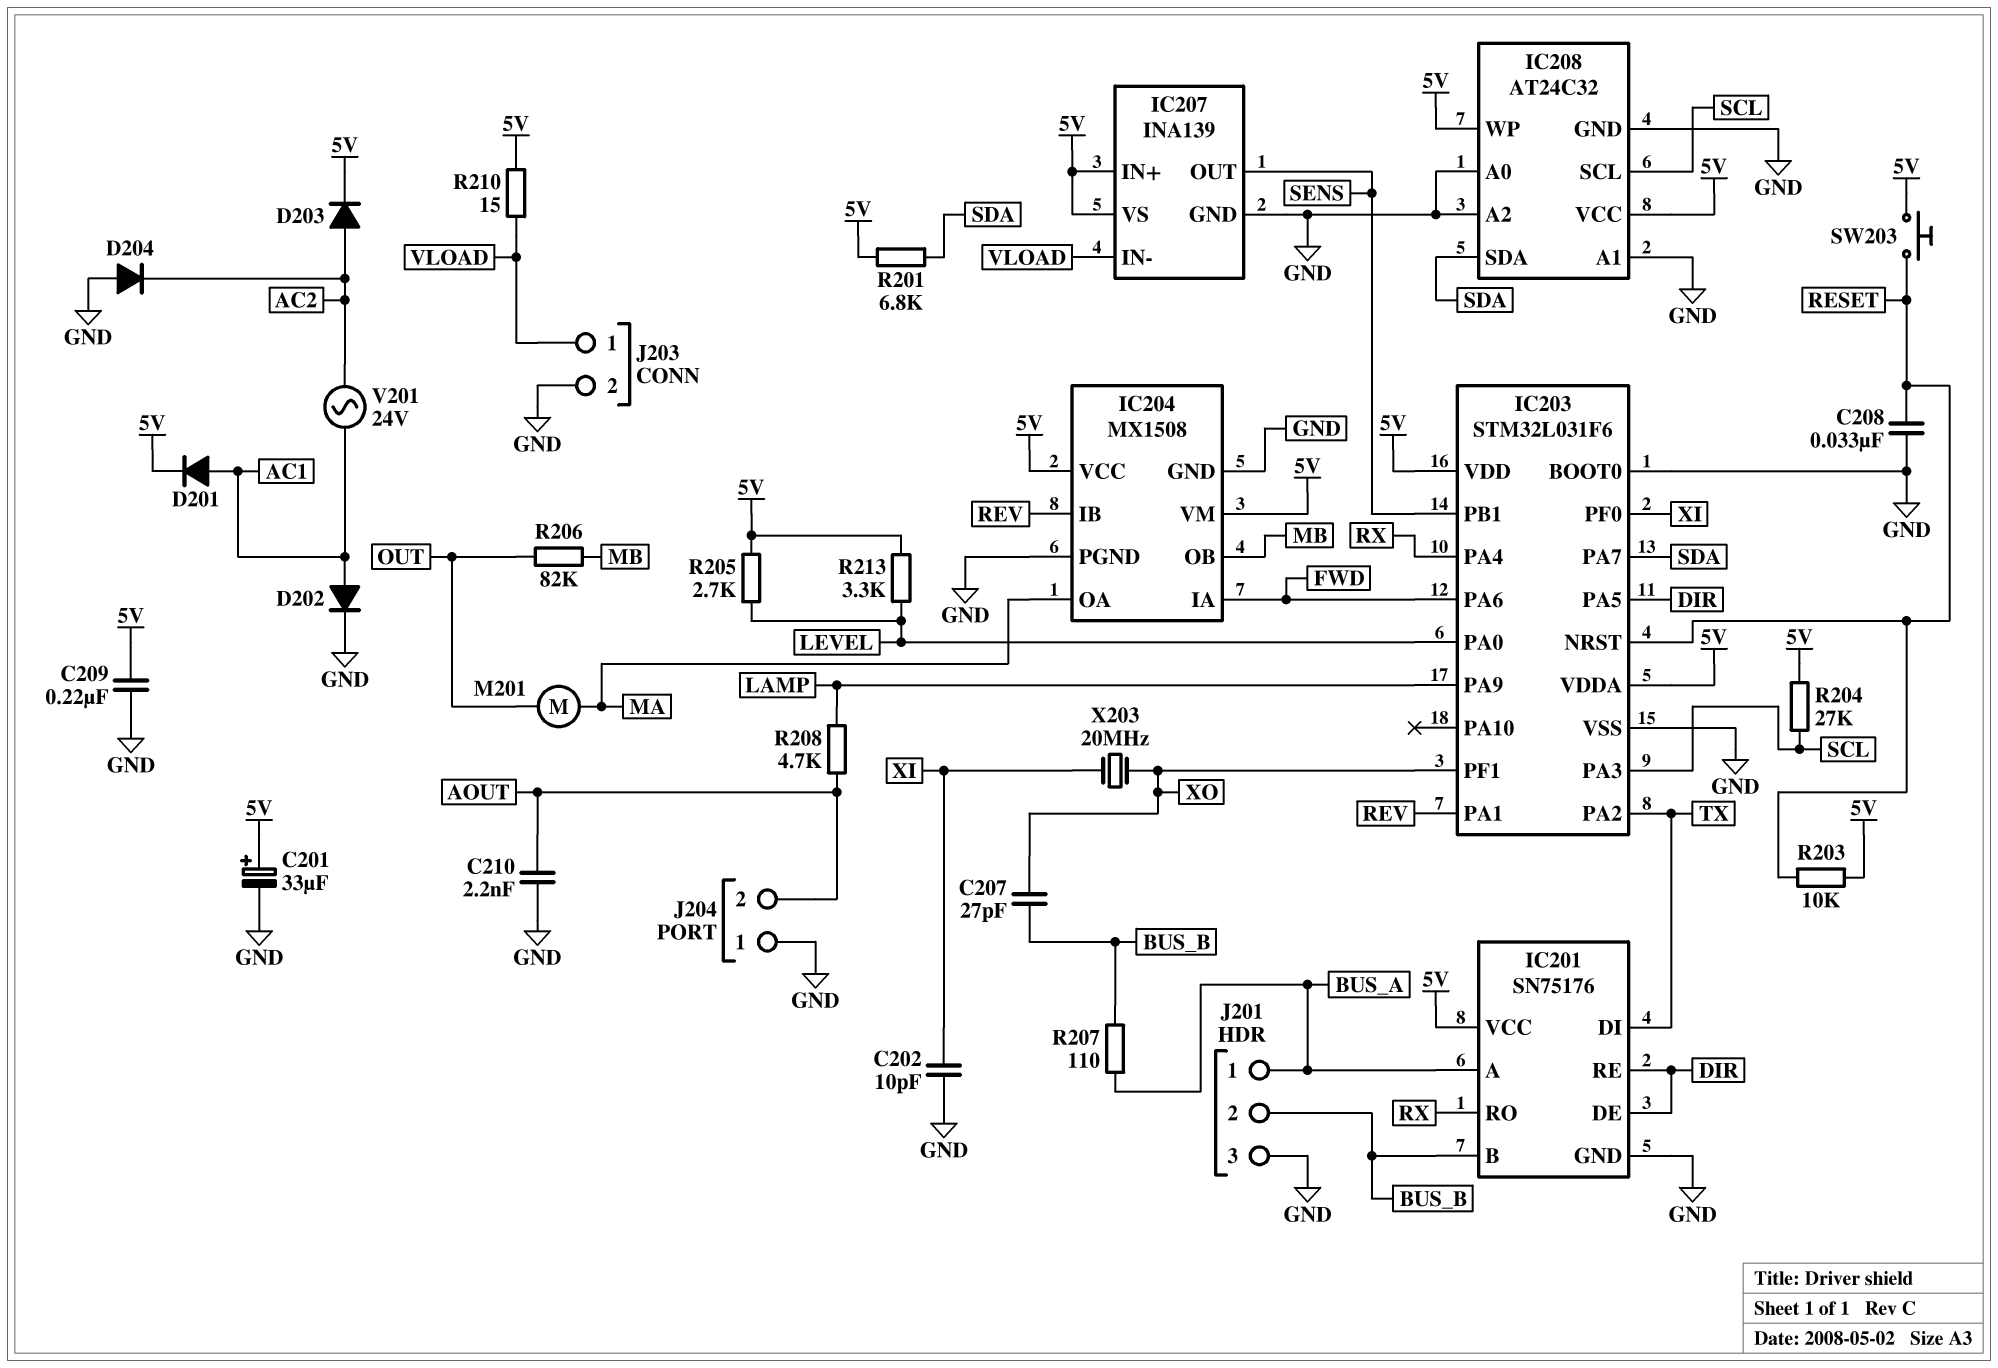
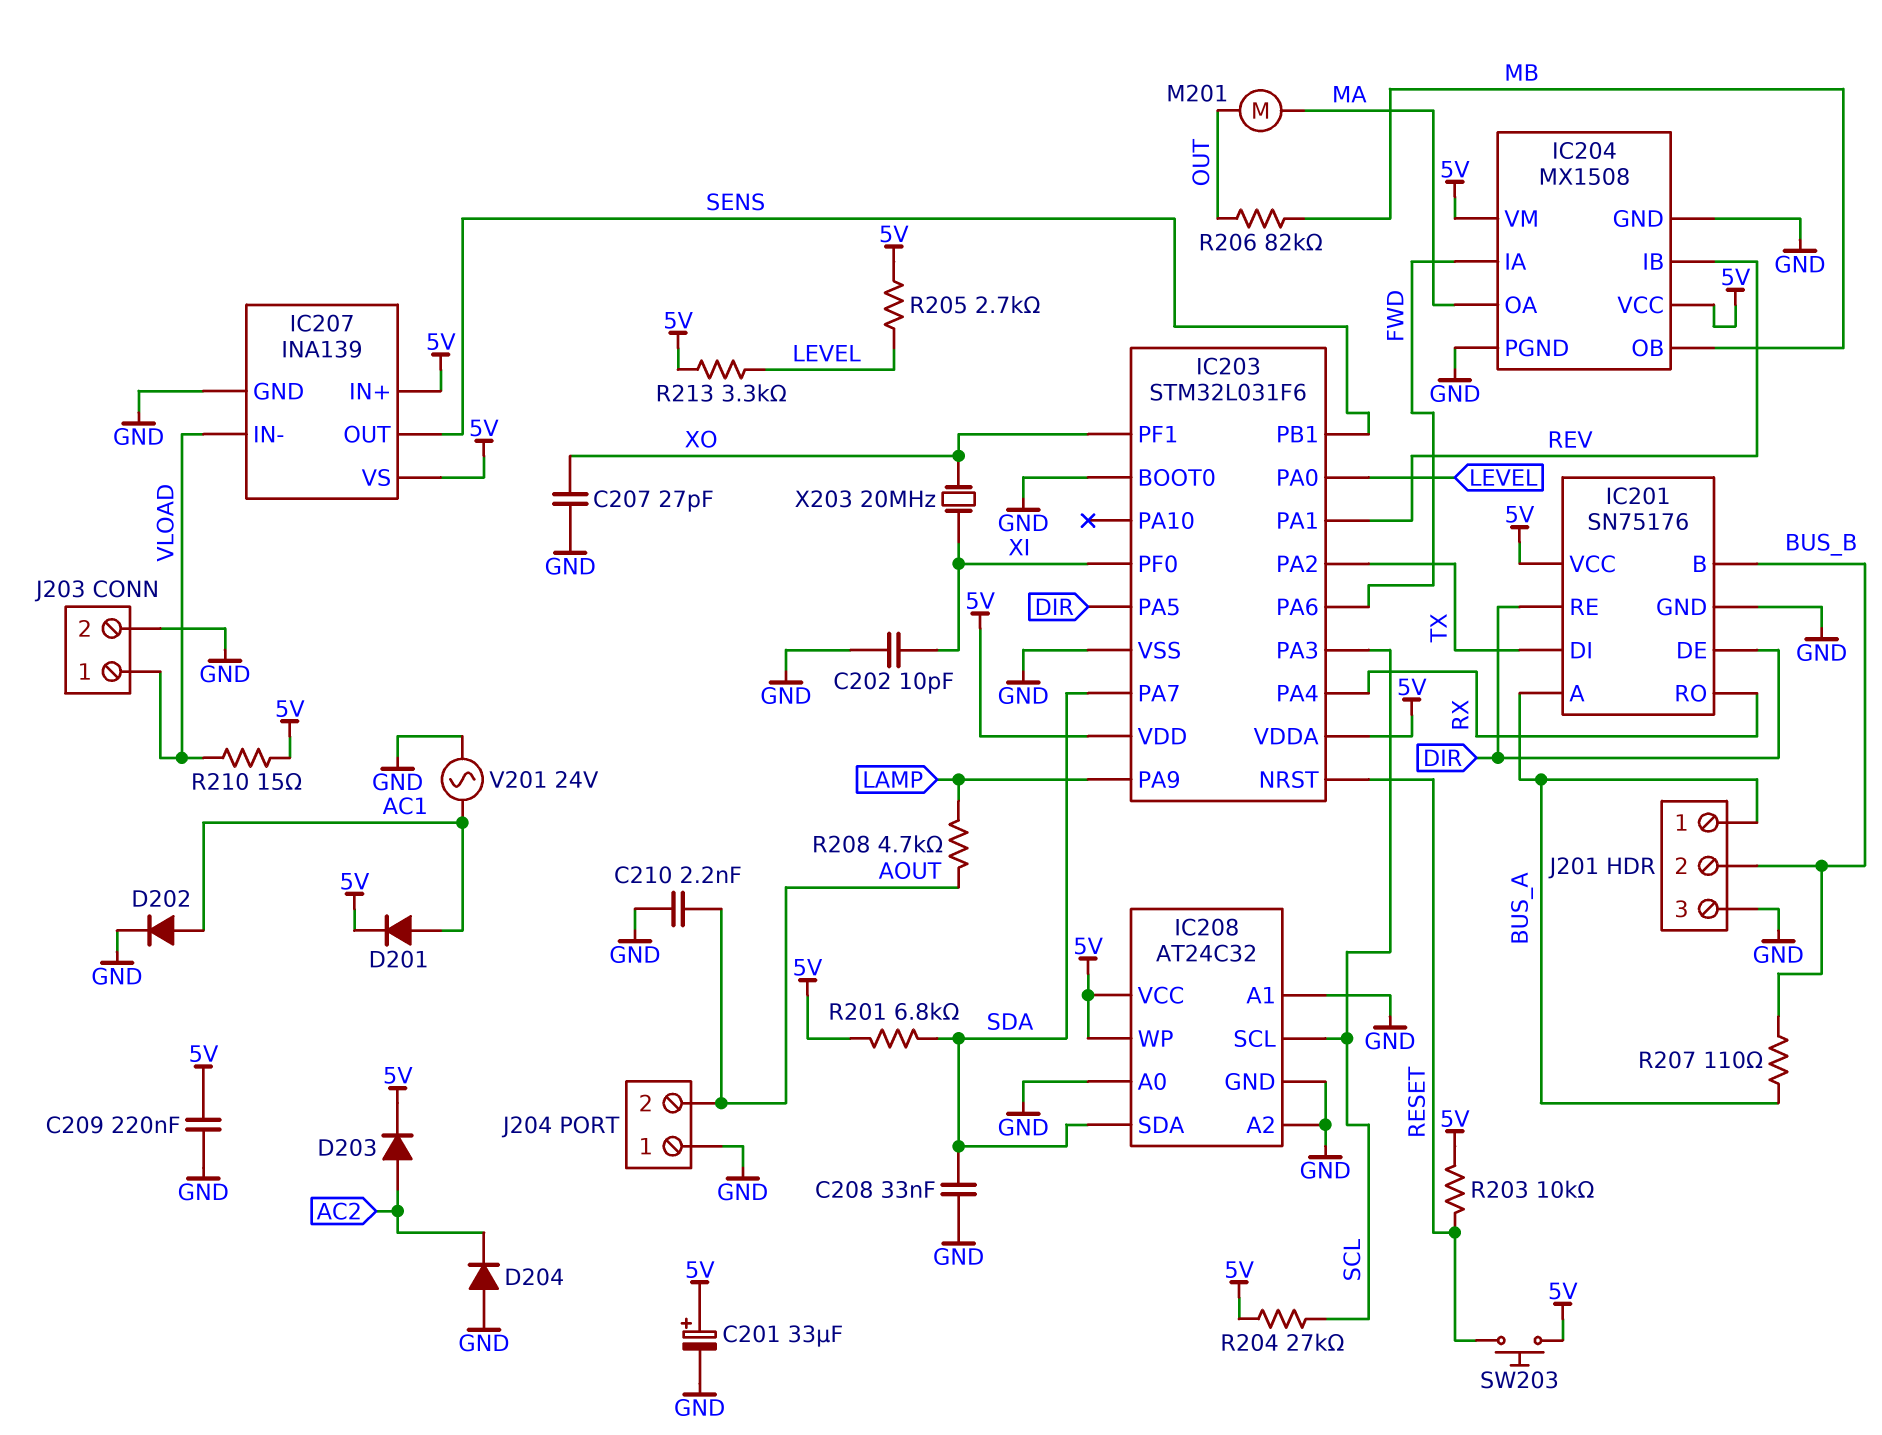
C207: 27pF (BUS_B, XO) -> 27pF (GND, XO)
C208: 33nF (GND, RESET) -> 33nF (GND, SDA)
V201: AC 24V (AC1, AC2) -> AC 24V (AC1, GND)

